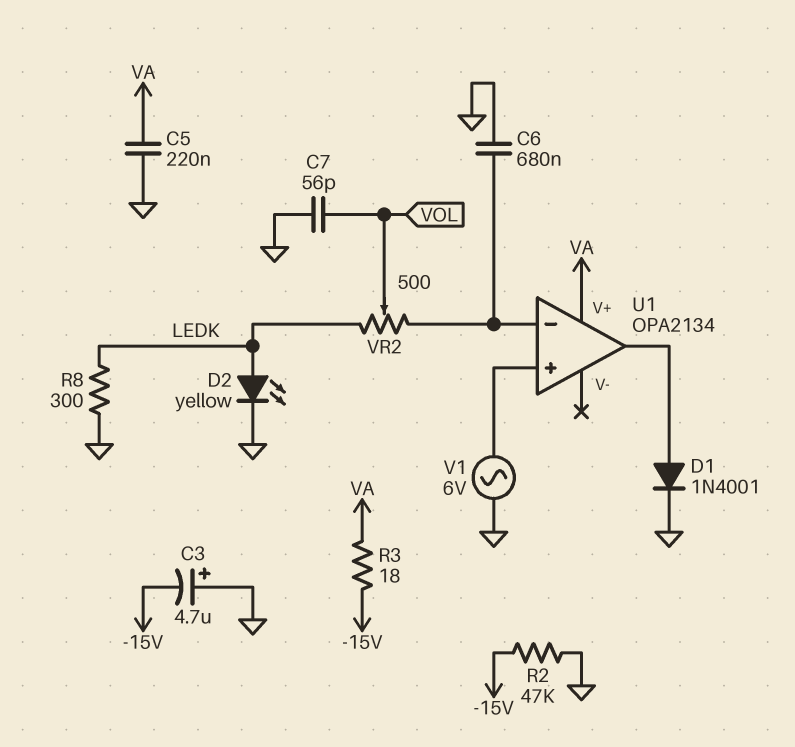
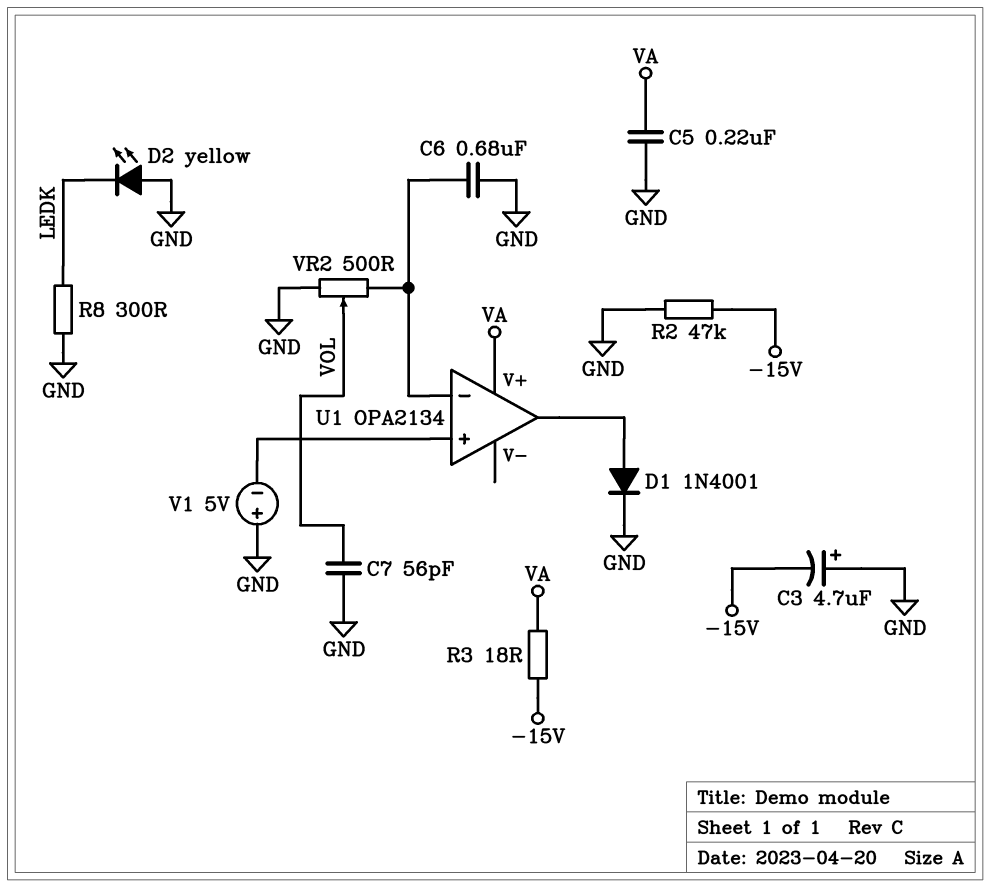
D2: LED yellow (A LEDK, K GND) -> LED yellow (A GND, K LEDK)
V1: AC 6V (GND, U1/in+) -> 5V (plus GND, minus U1/in+)
VR2: 500 (LEDK, U1/in-, wiper VOL) -> 500 (GND, U1/in-, wiper VOL)

